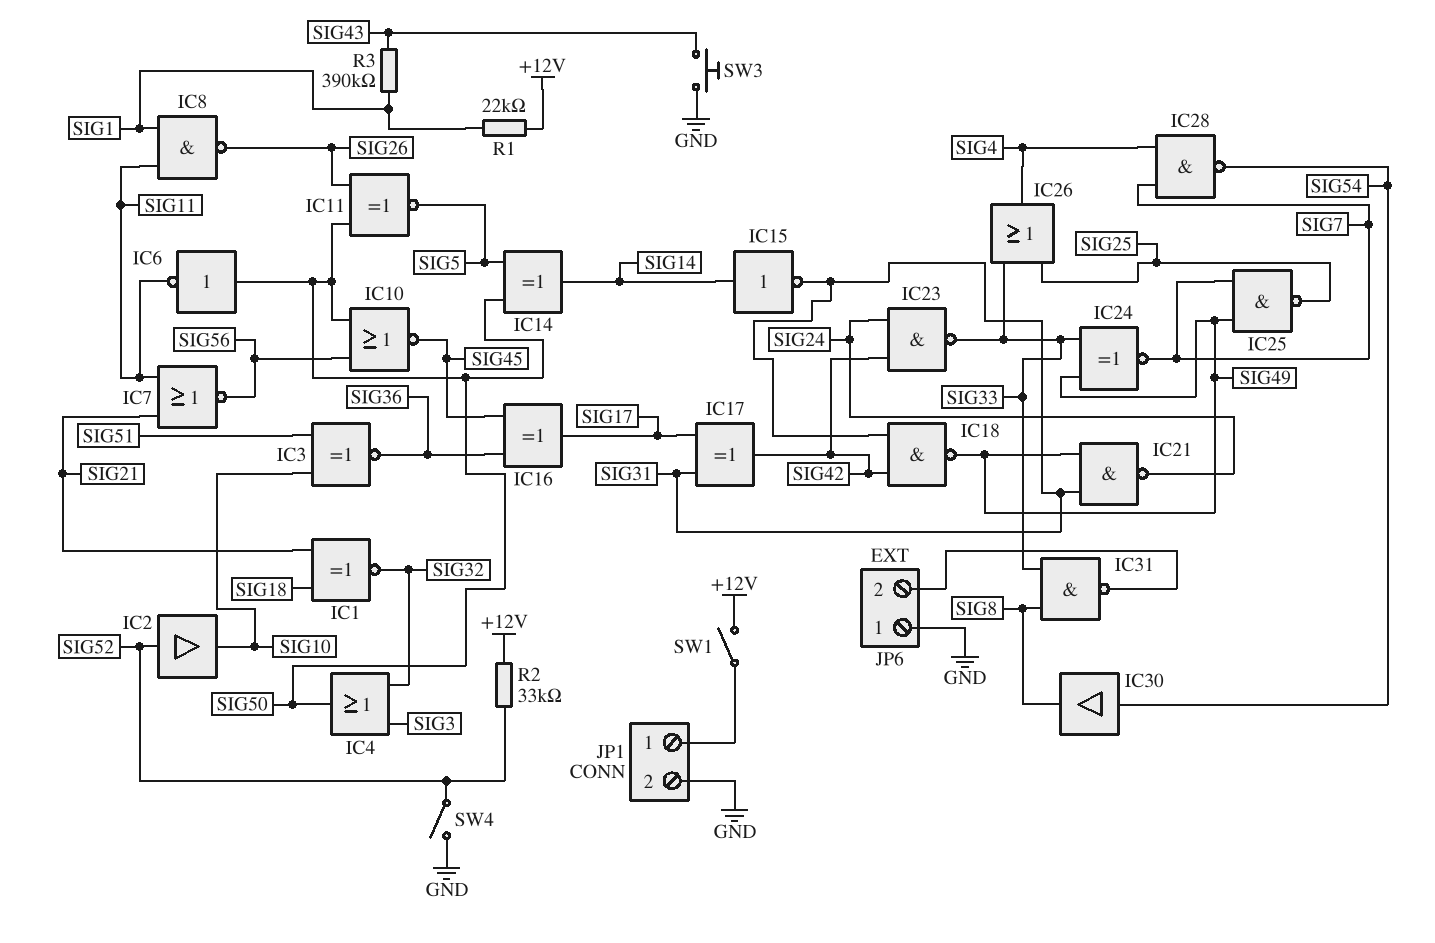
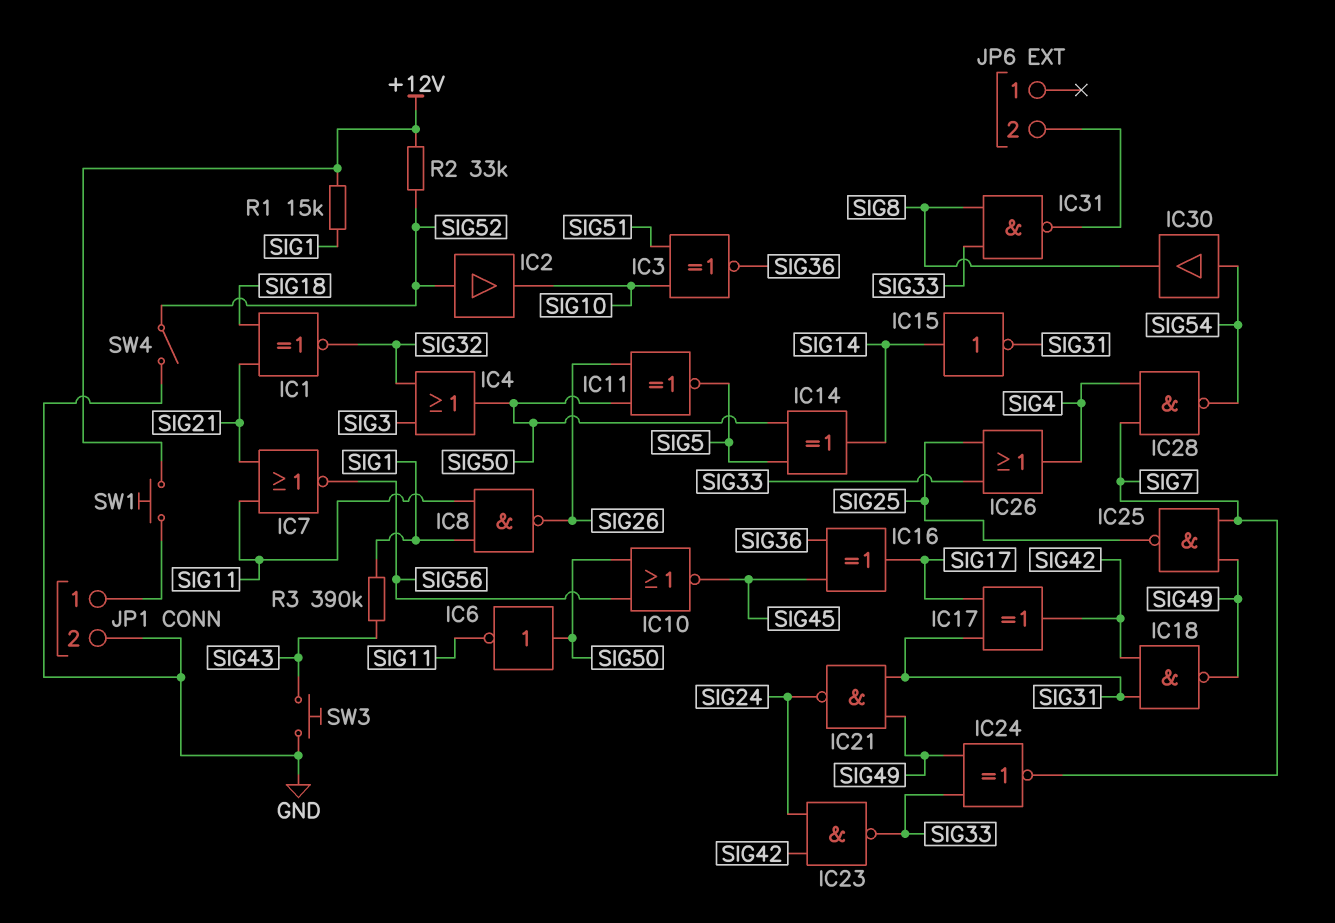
JP6 pin 1: GND -> none
R1: 22k (+12V, SIG1) -> 15k (+12V, SIG1)
SW1: switch (+12V, JP1/1) -> button (+12V, JP1/1)

